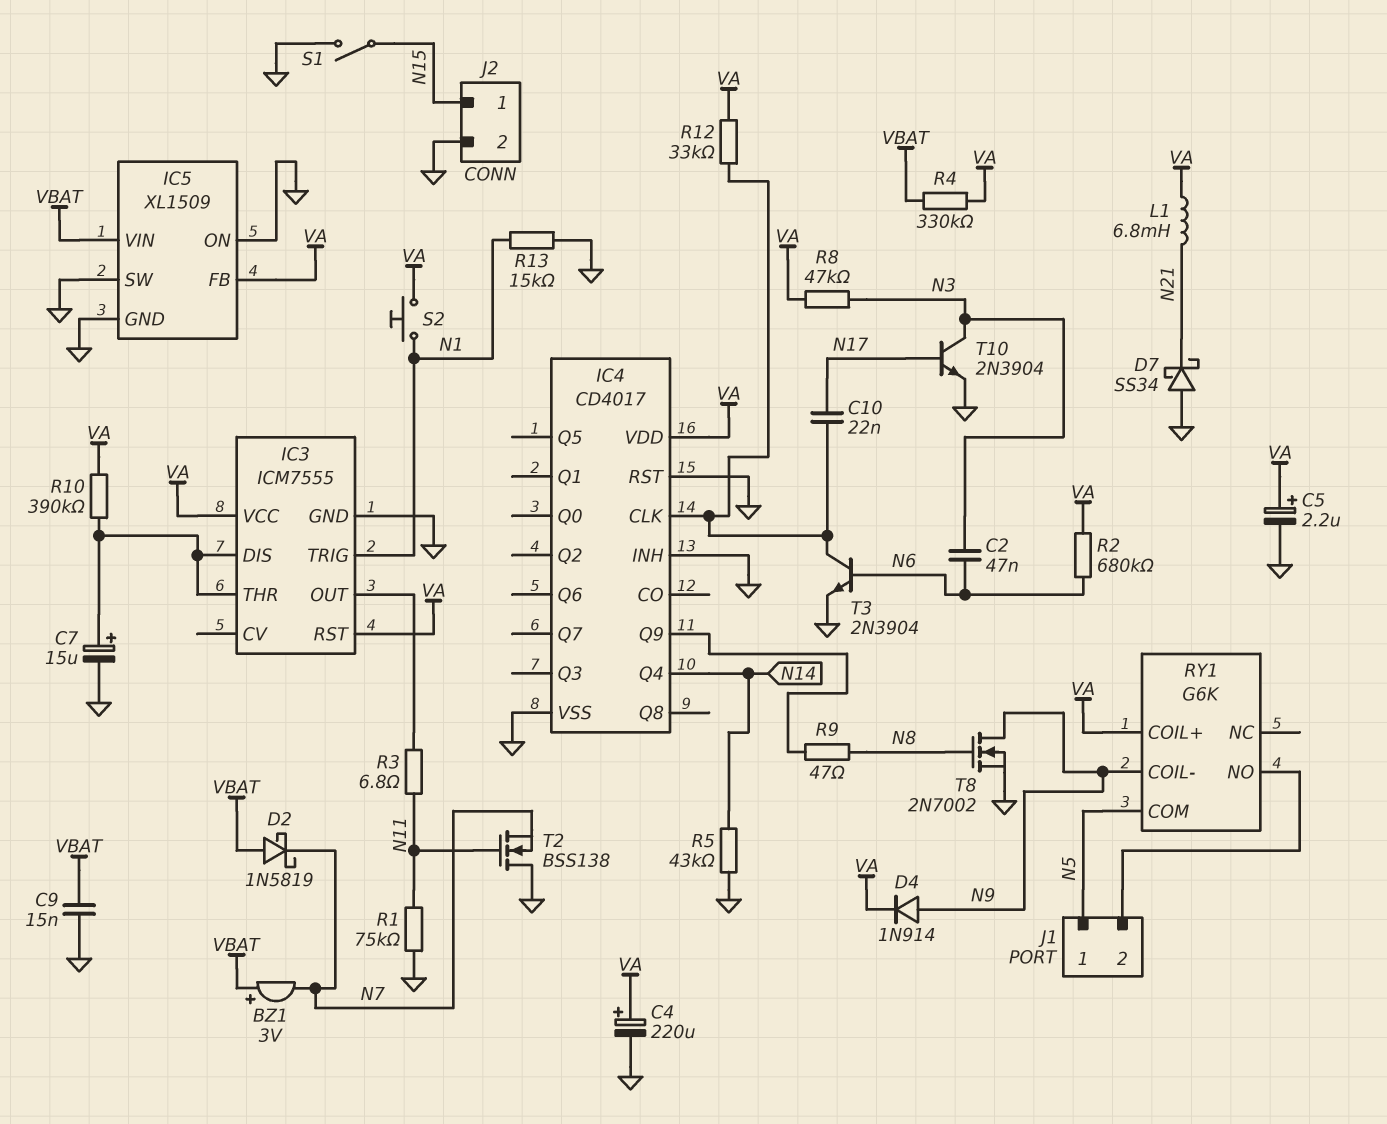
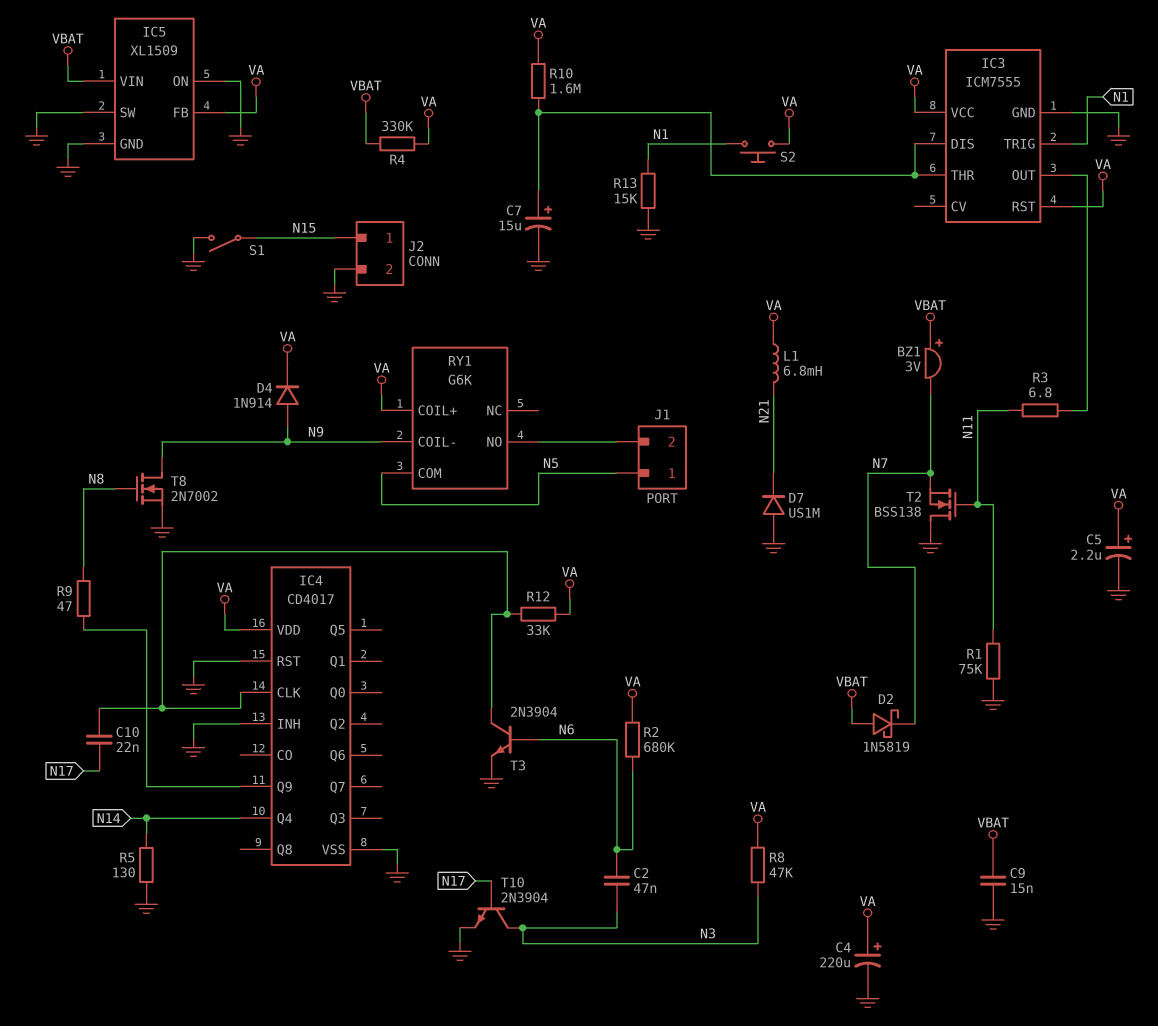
D7: schottky SS34 (A GND, K N21) -> diode US1M (A GND, K N21)
R5: 43k (GND, N14) -> 130 (GND, N14)
R10: 390k (IC3/DIS, VA) -> 1.6M (IC3/DIS, VA)

